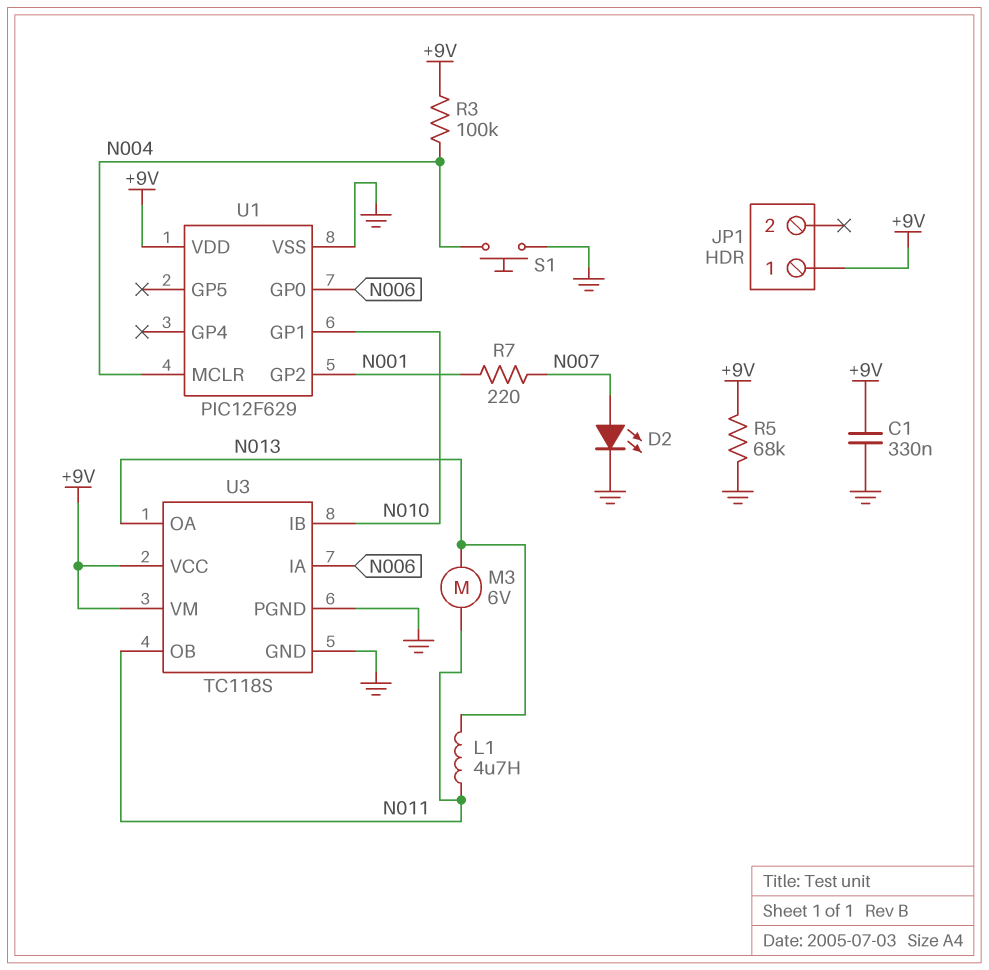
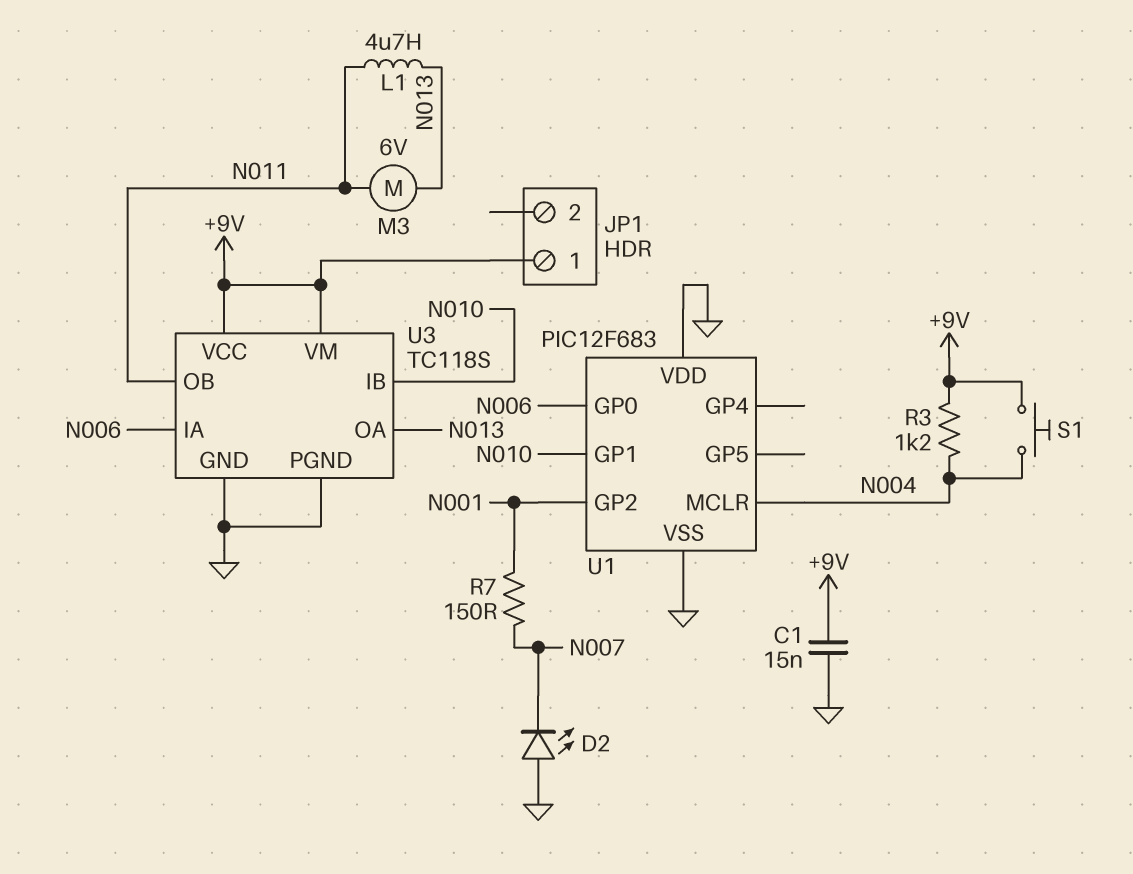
C1: 330nF (+9V, GND) -> 15nF (+9V, GND)
D2: LED (A N007, K GND) -> LED (A GND, K N007)
R3: 100k (+9V, N004) -> 1.2k (+9V, N004)
R5: 68k (+9V, GND) -> none
R7: 220 (N001, N007) -> 150 (N001, N007)
S1: button (GND, N004) -> button (+9V, N004)
U1: PIC12F629 -> PIC12F683
U1 pin VDD: +9V -> GND

